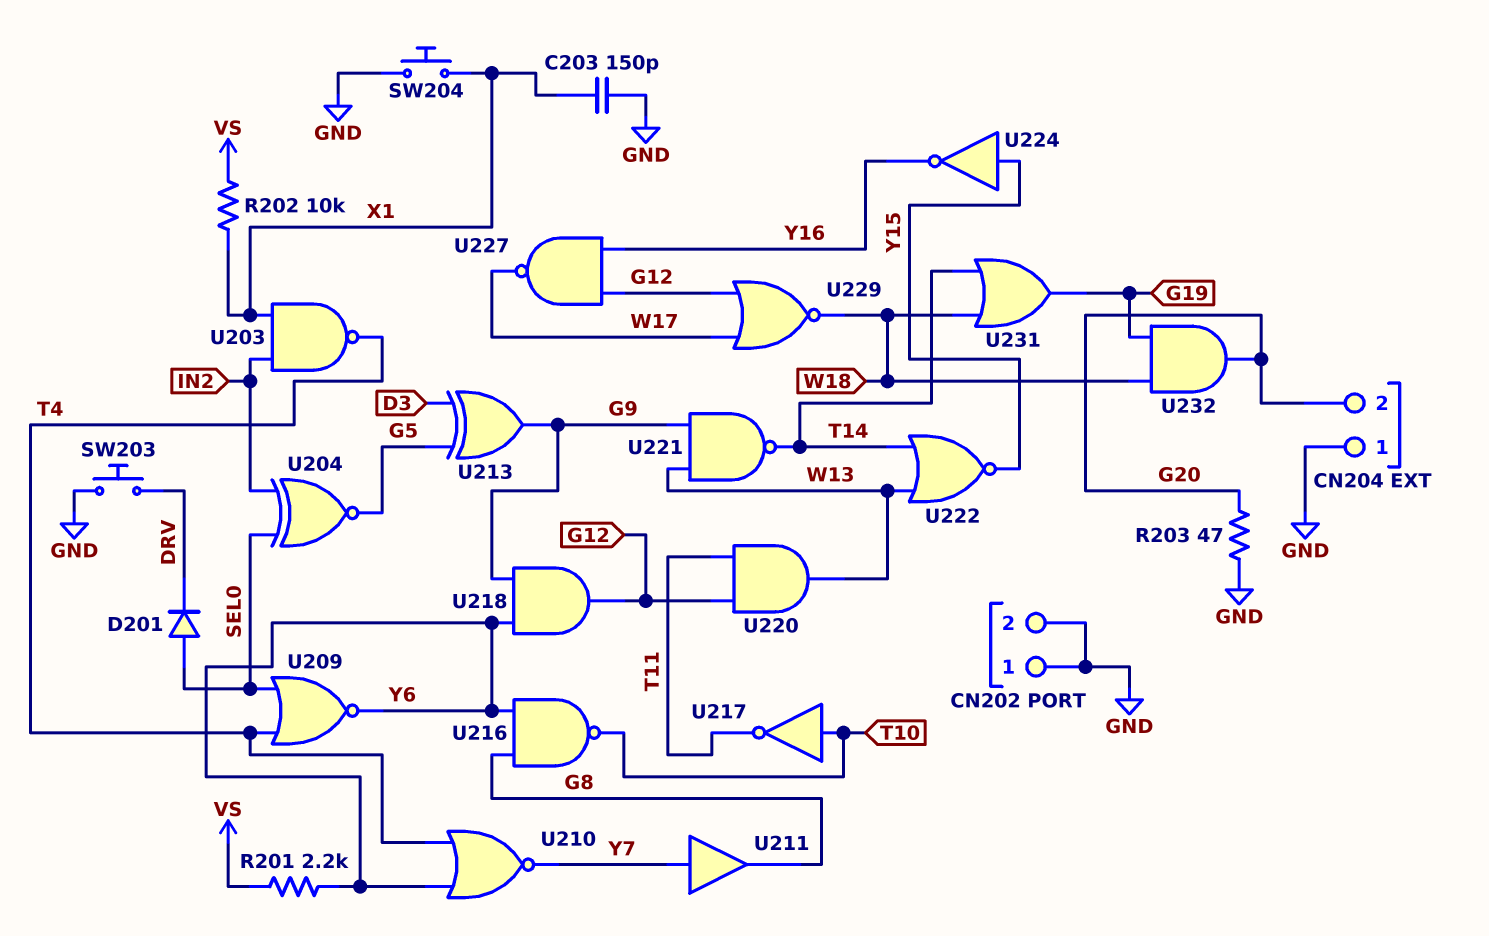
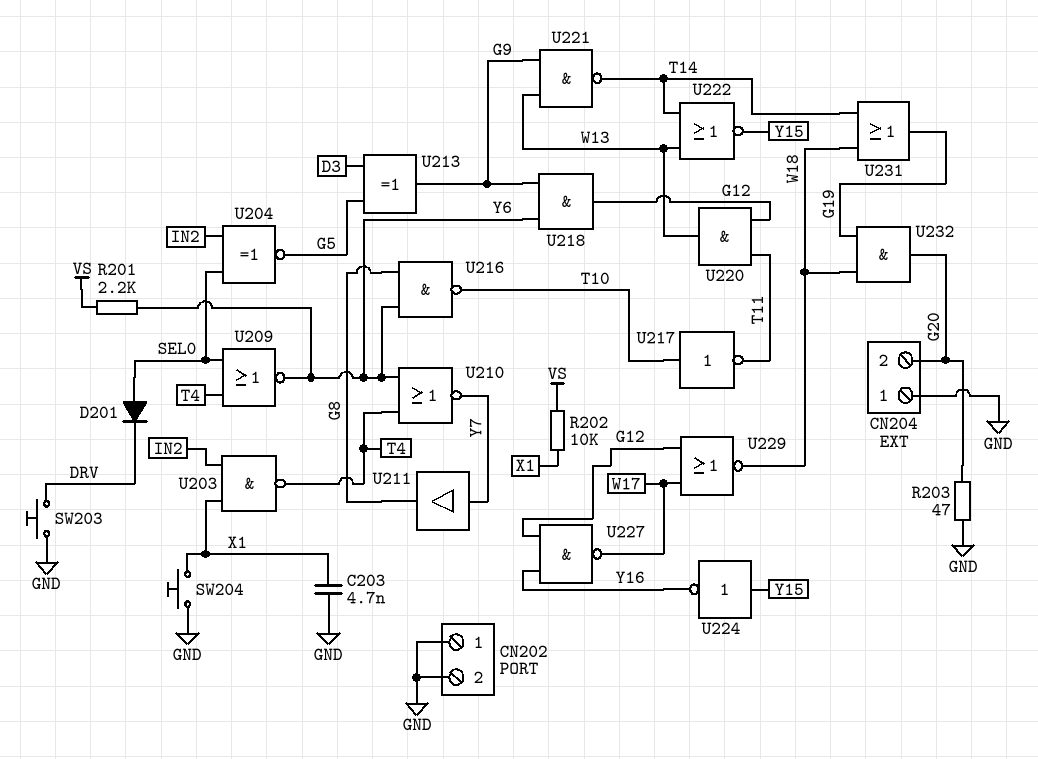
C203: 150pF (GND, X1) -> 4.7nF (GND, X1)

